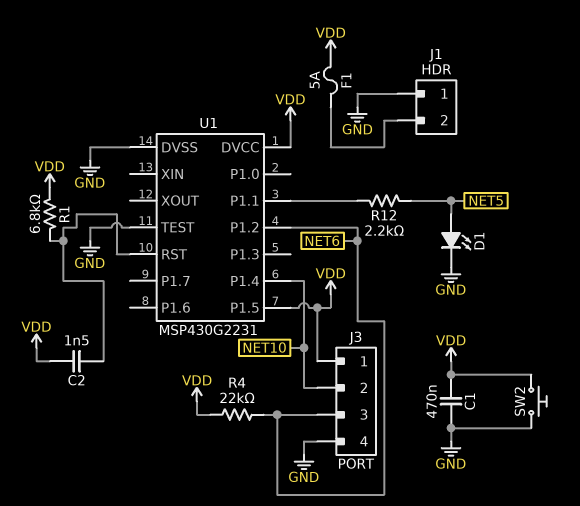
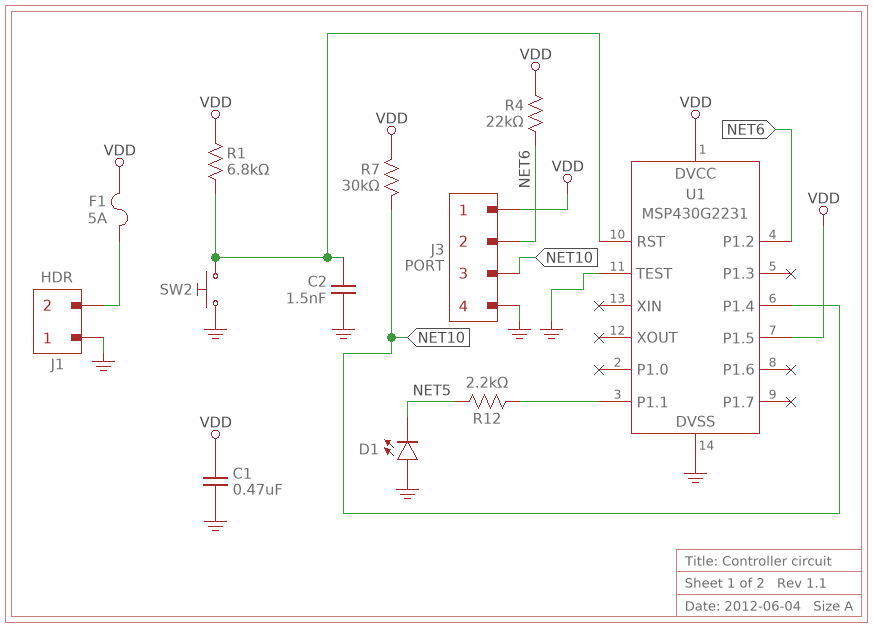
C2: 1.5nF (U1/RST, VDD) -> 1.5nF (GND, U1/RST)
D1: LED (A NET5, K GND) -> LED (A GND, K NET5)
J3 pin 2: NET10 -> NET6
J3 pin 3: NET6 -> NET10
R7: none -> 30k (NET10, VDD)
SW2: button (GND, VDD) -> button (GND, U1/RST)

